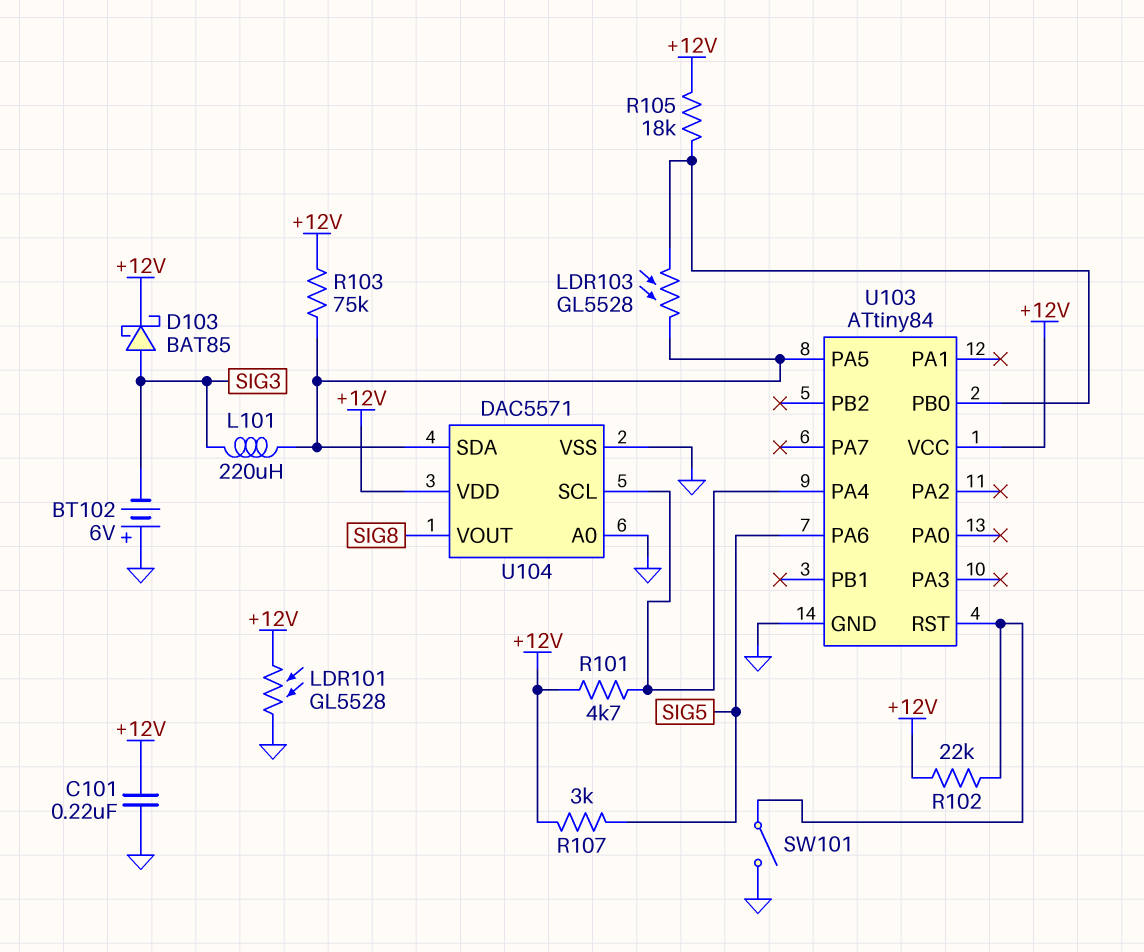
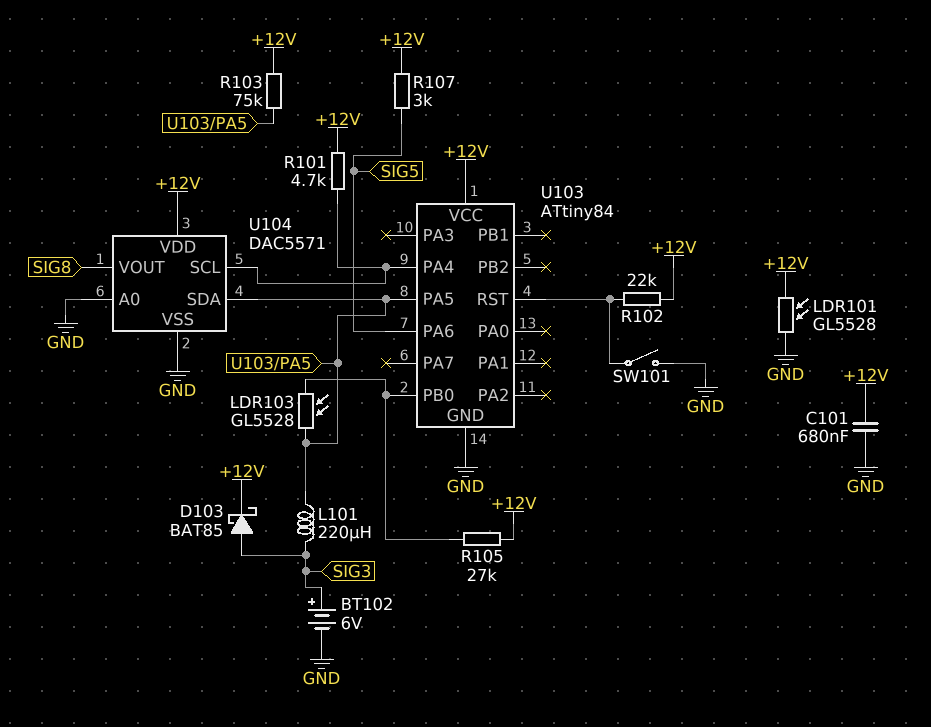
BT102: 6V (plus GND, minus SIG3) -> 6V (plus SIG3, minus GND)
C101: 220nF (+12V, GND) -> 680nF (+12V, GND)
R105: 18k (+12V, U103/PB0) -> 27k (+12V, U103/PB0)

